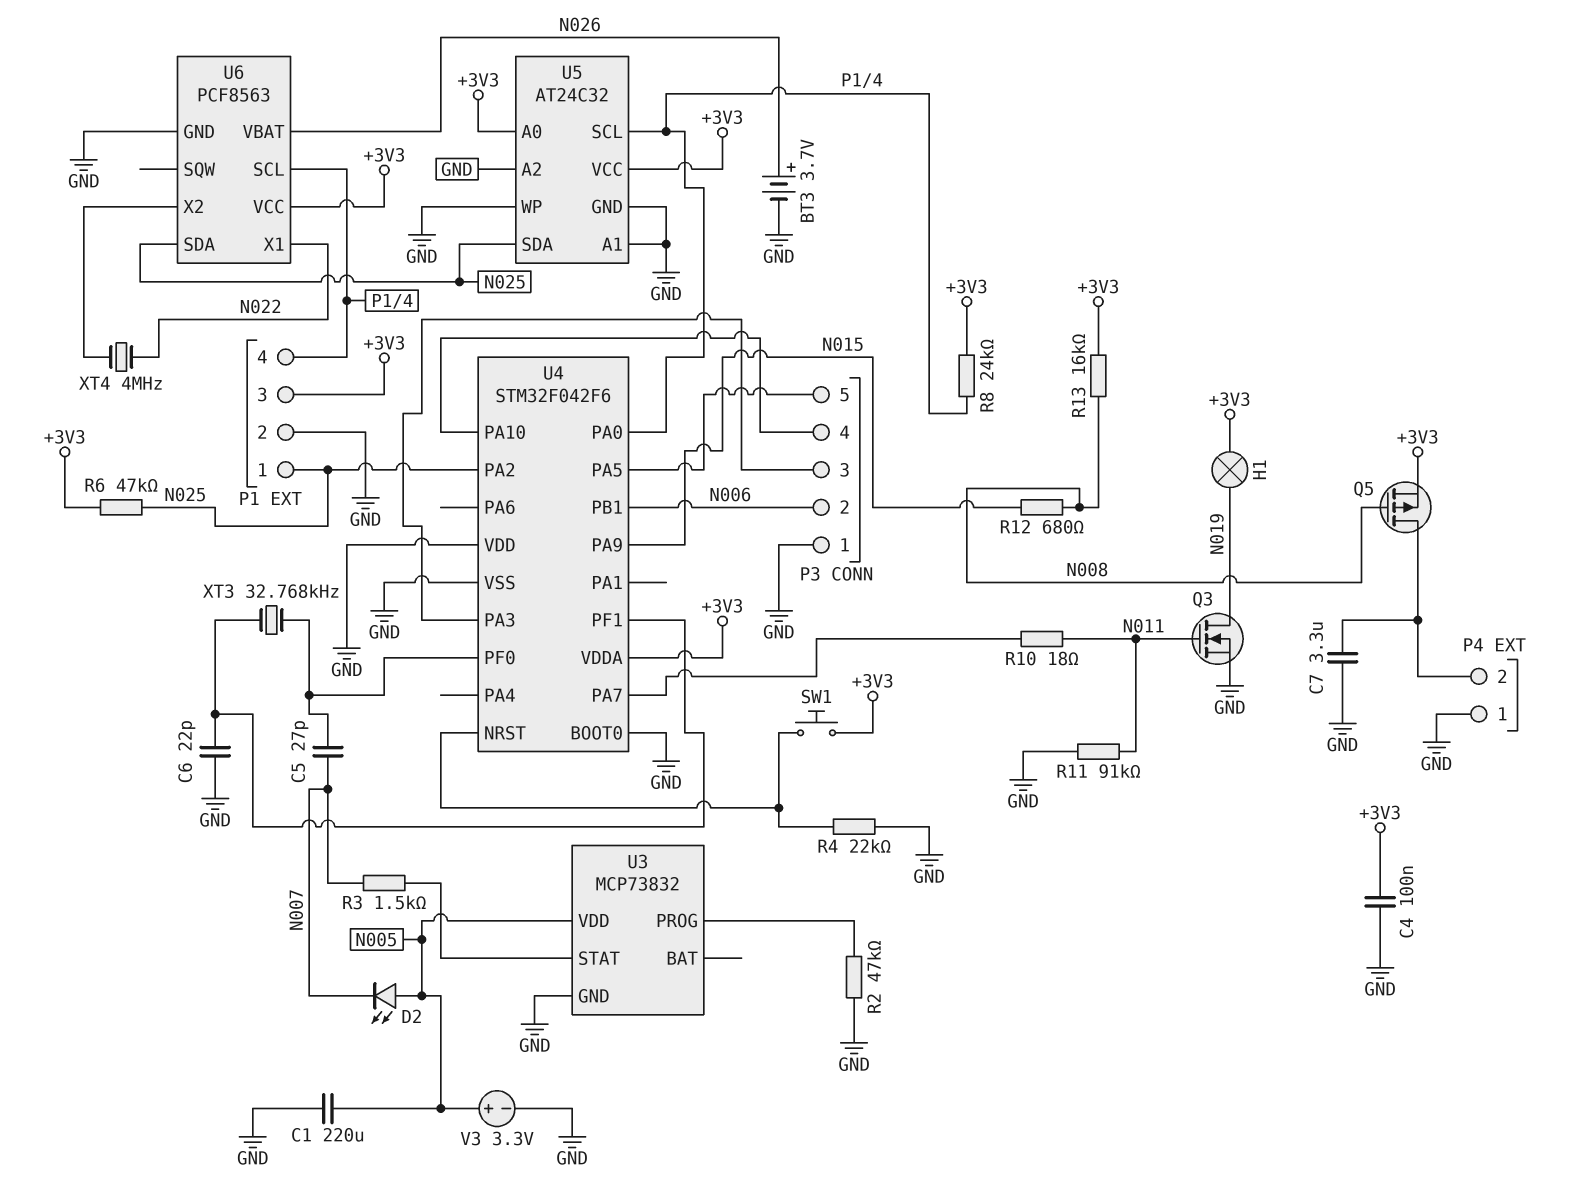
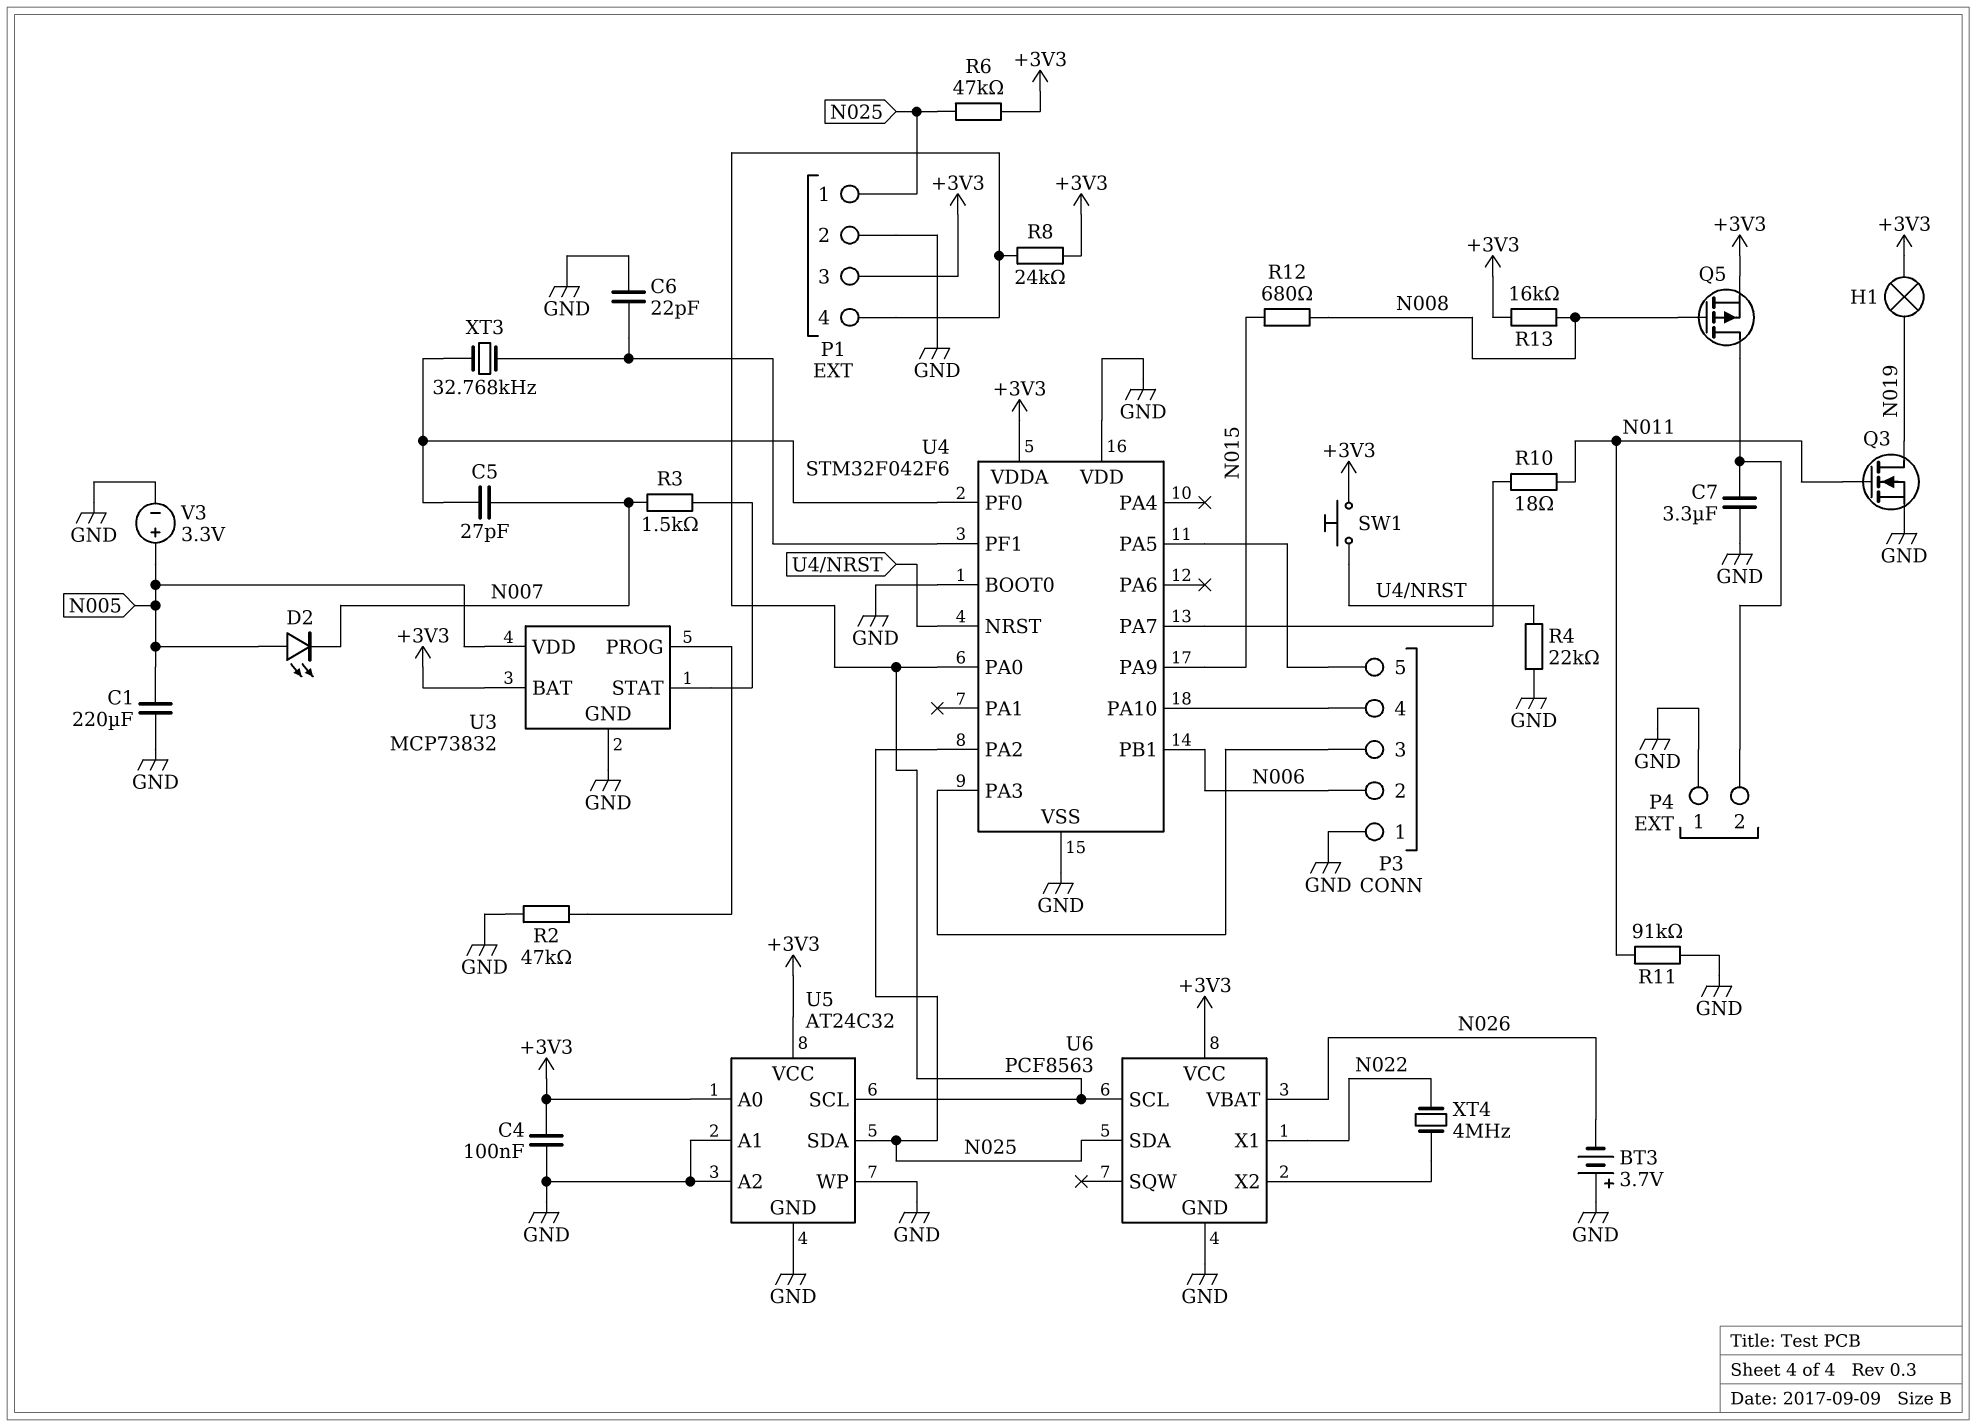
BT3: 3.7V (plus N026, minus GND) -> 3.7V (plus GND, minus N026)
U3 pin BAT: none -> +3V3

